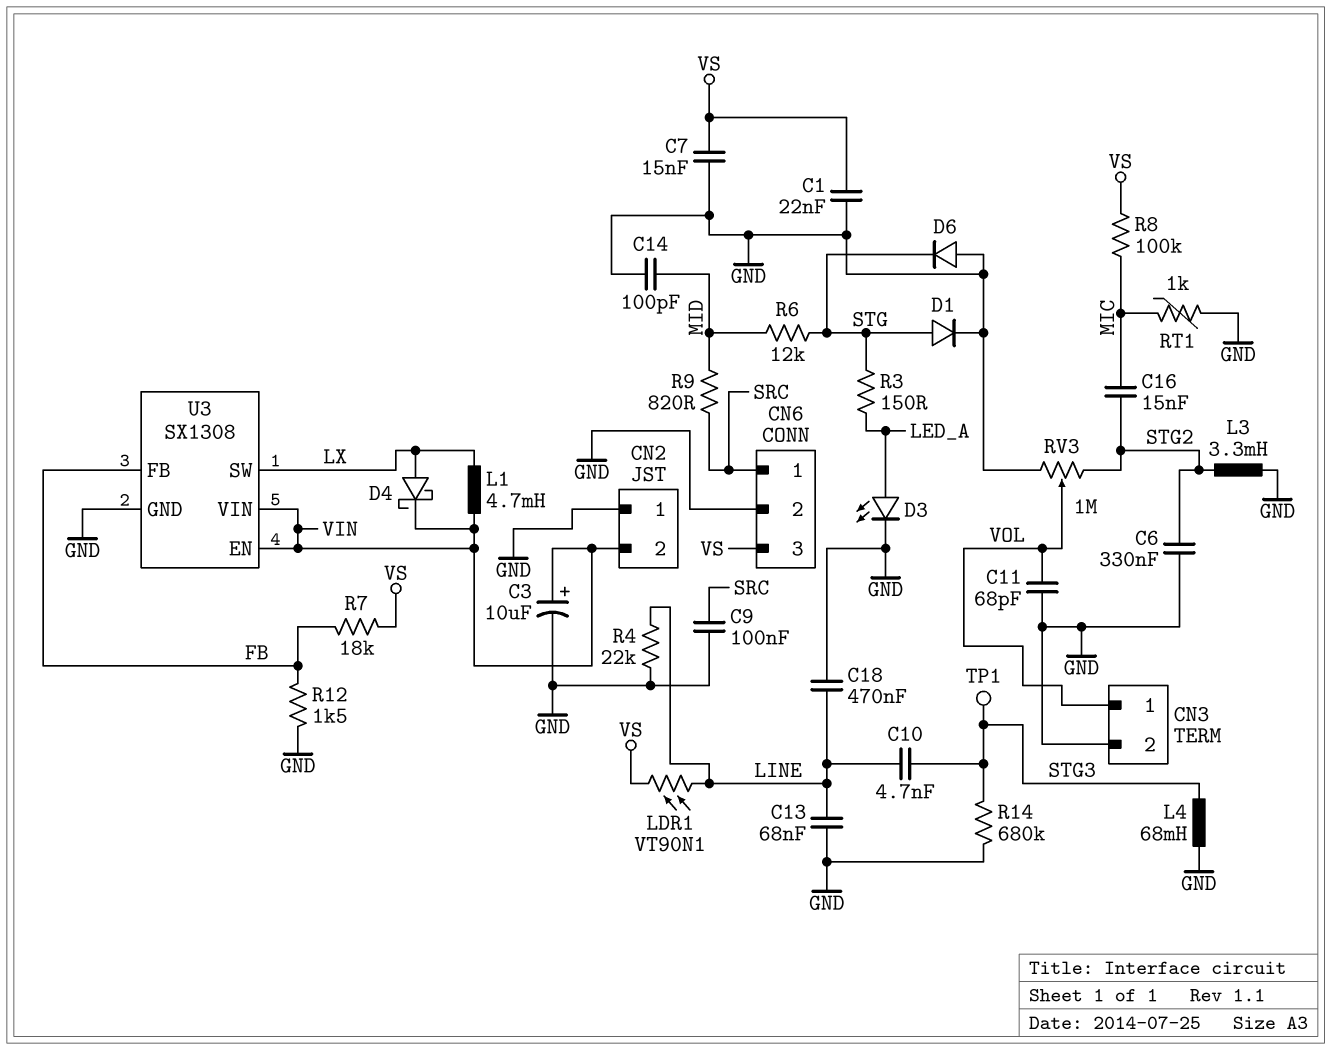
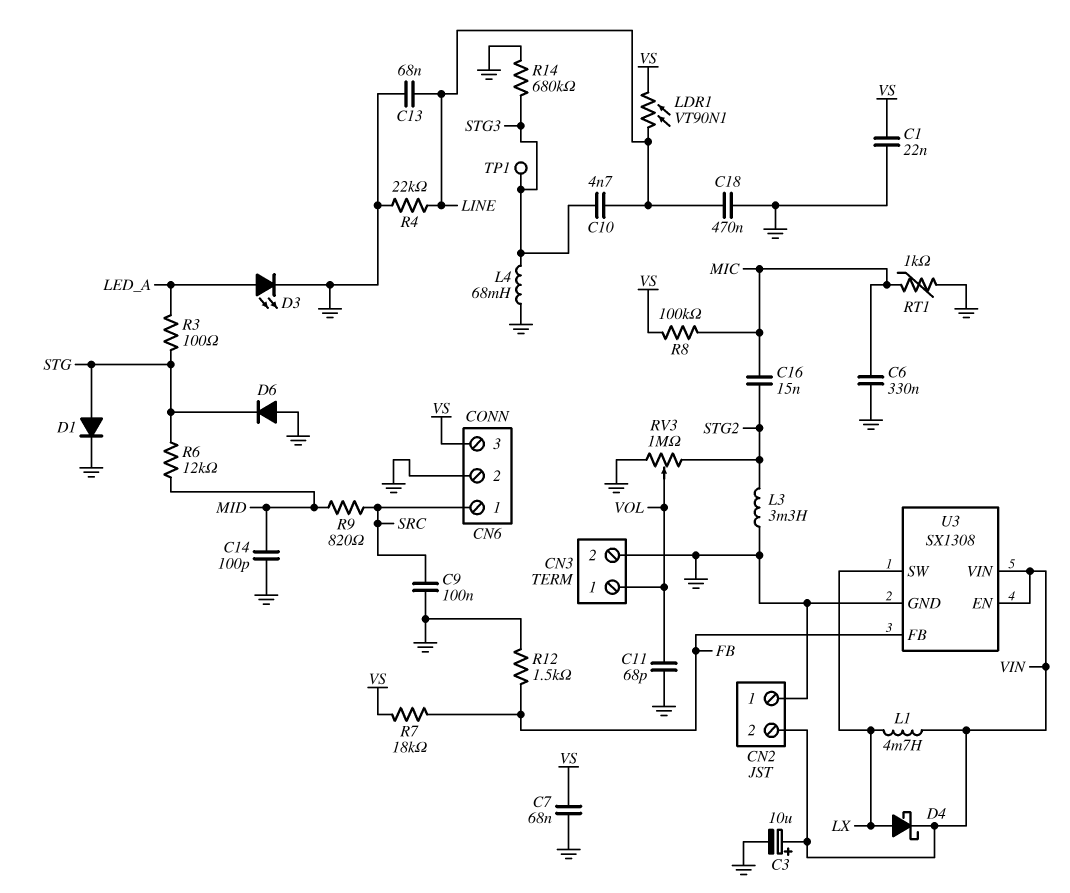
C6: 330nF (GND, STG2) -> 330nF (GND, MIC)
C7: 15nF (GND, VS) -> 68nF (GND, VS)
R3: 150 (LED_A, STG) -> 100 (LED_A, STG)

